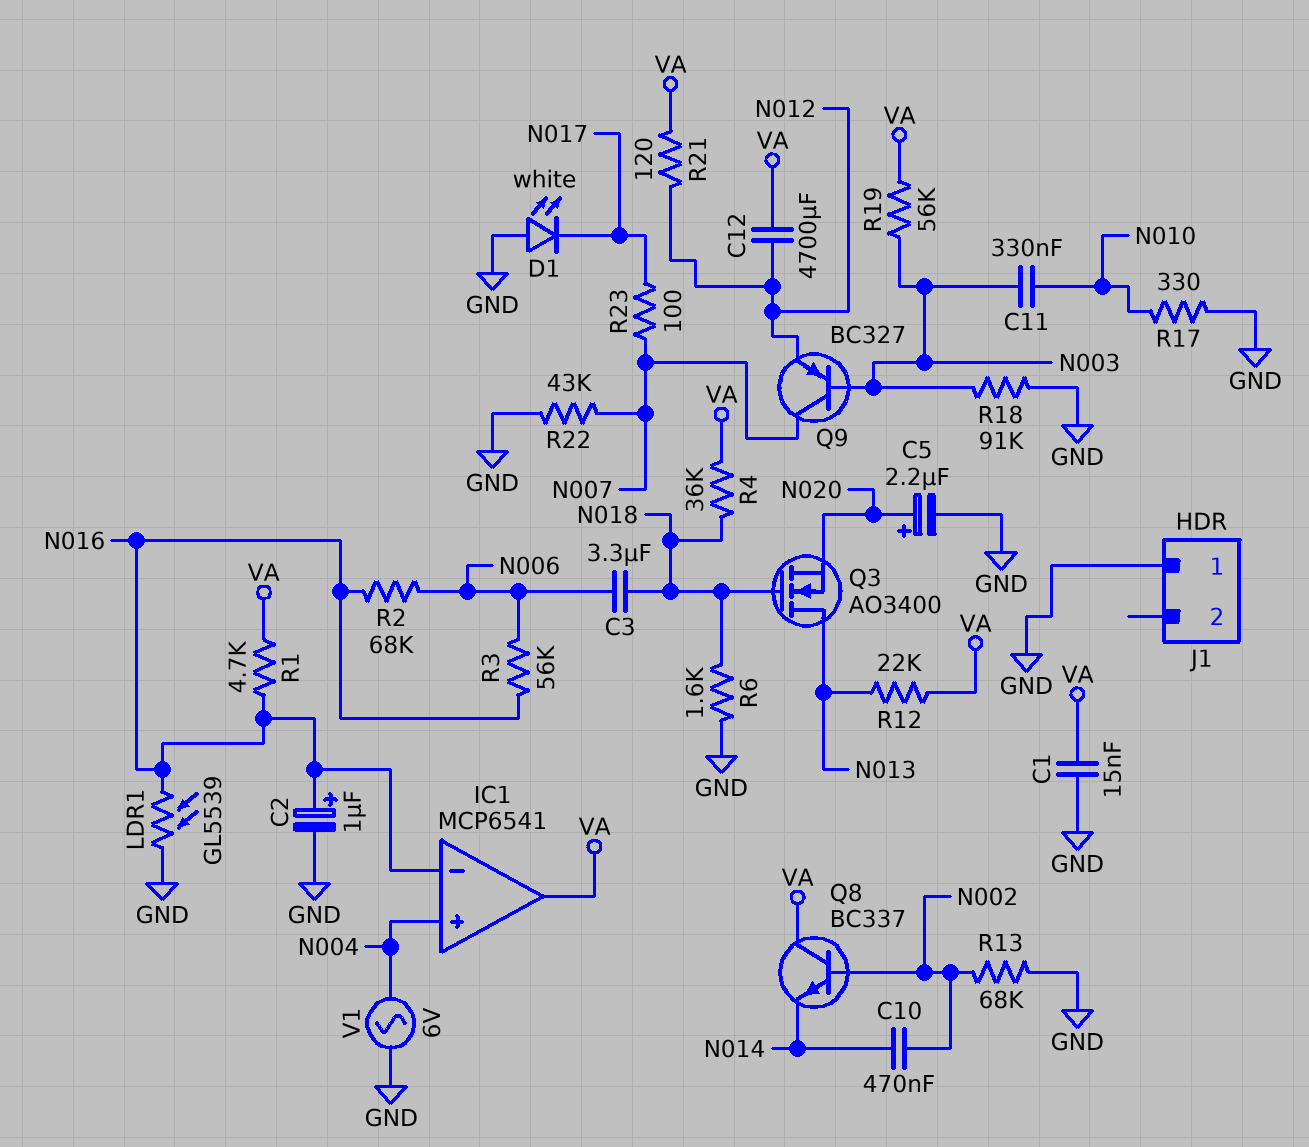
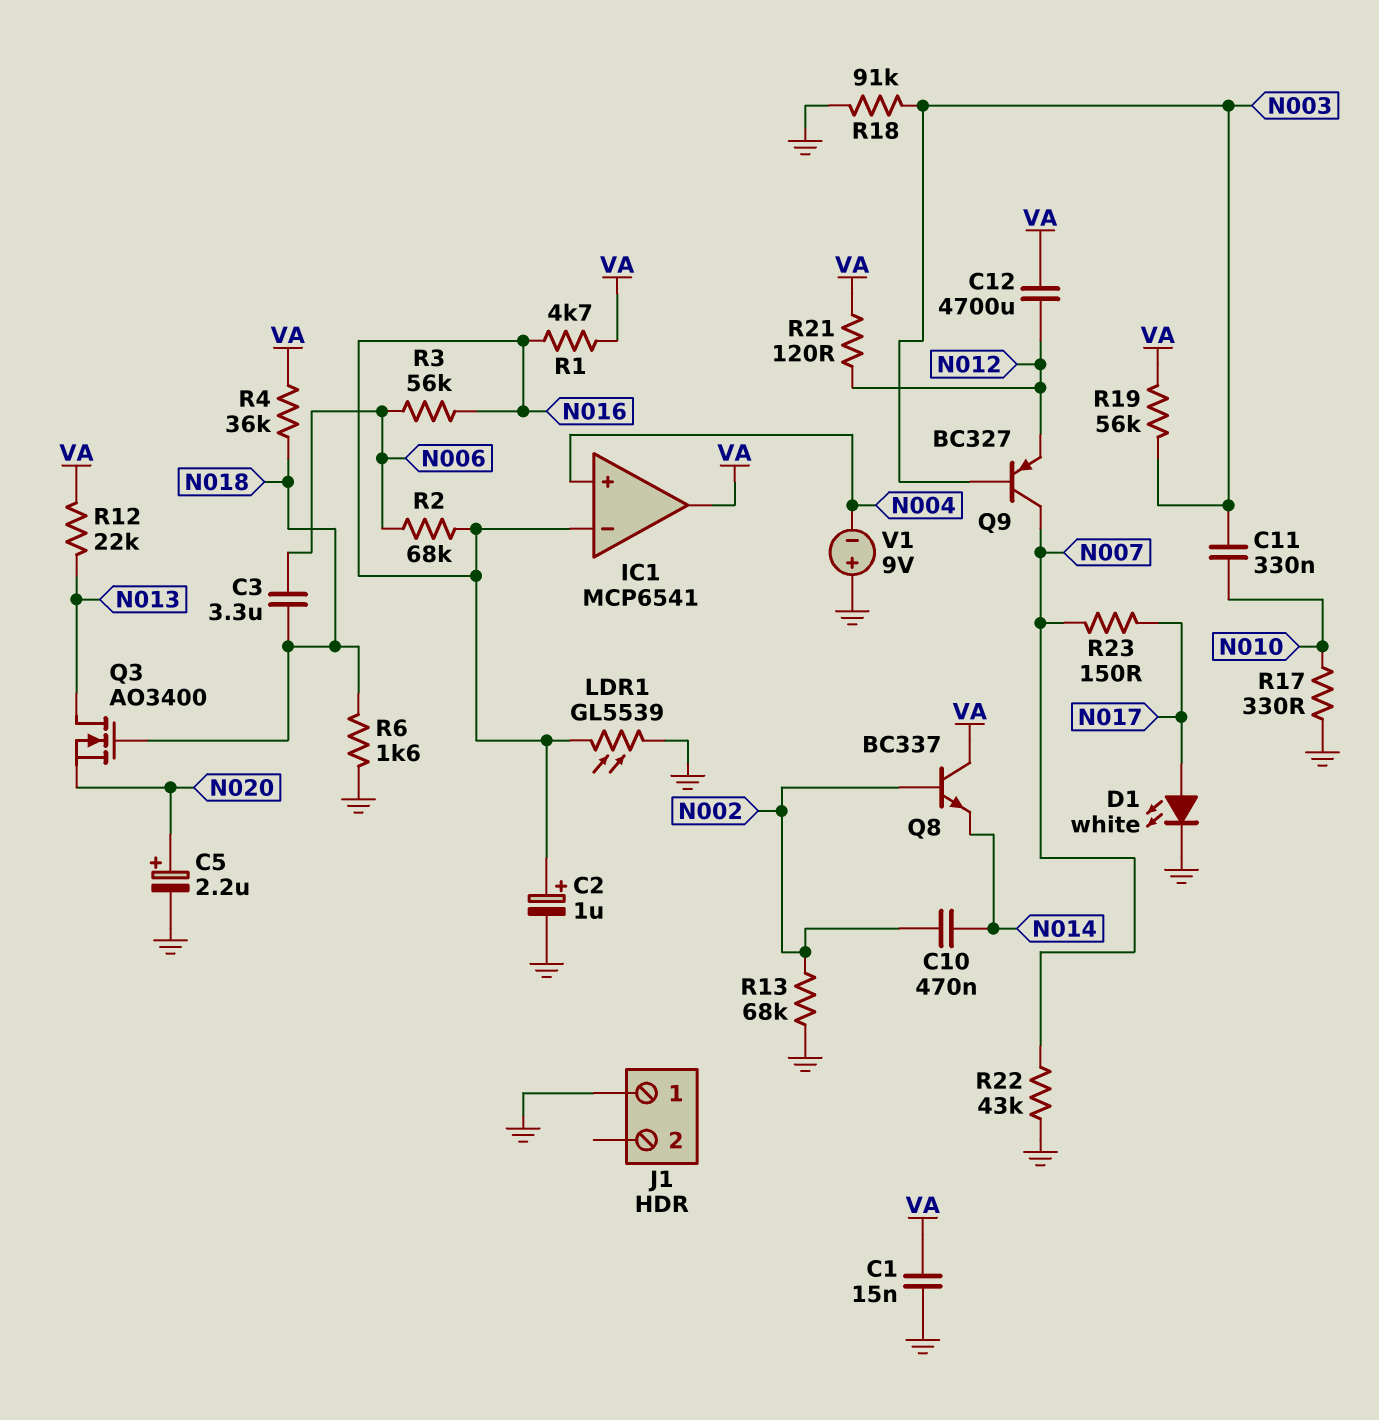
D1: LED white (A GND, K N017) -> LED white (A N017, K GND)
R23: 100 (N007, N017) -> 150 (N007, N017)
V1: AC 6V (GND, N004) -> 9V (plus GND, minus N004)

